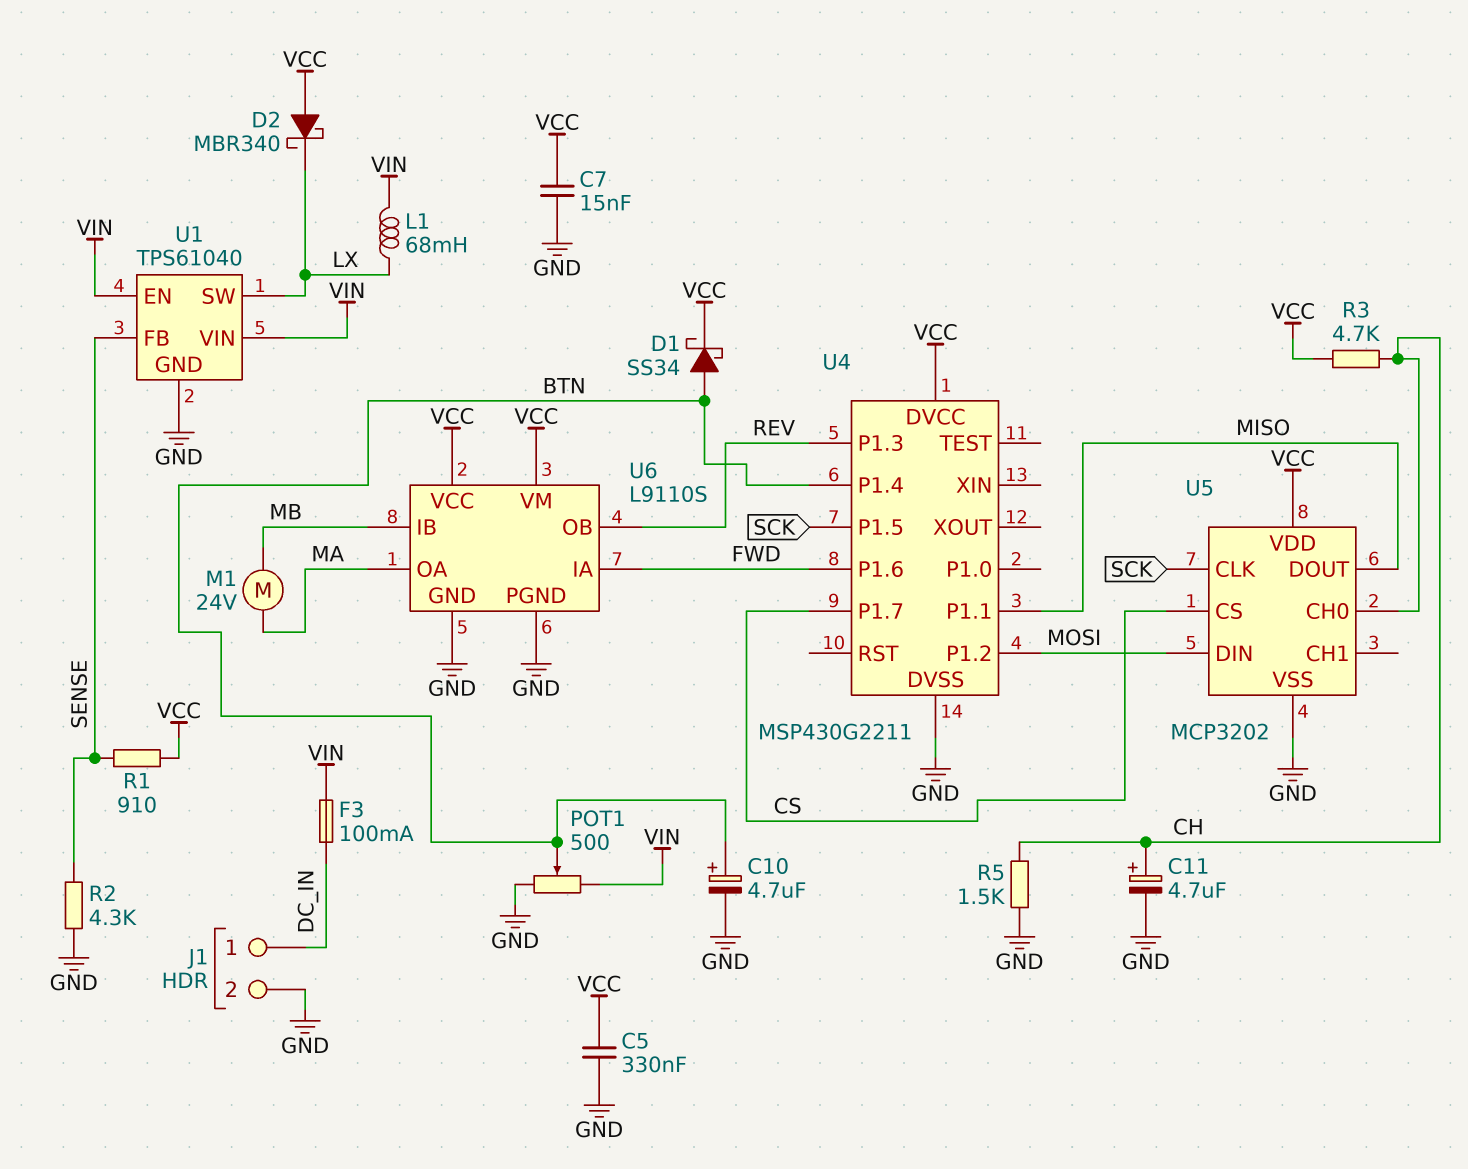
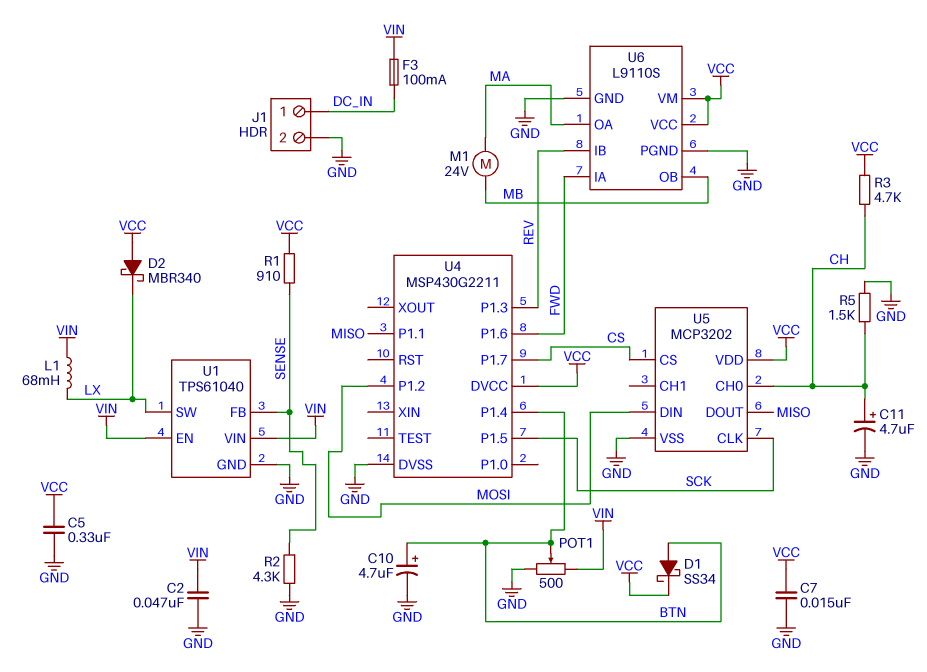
C2: none -> 47nF (GND, VIN)
U6 pin IB: MB -> REV
U6 pin OB: REV -> MB

